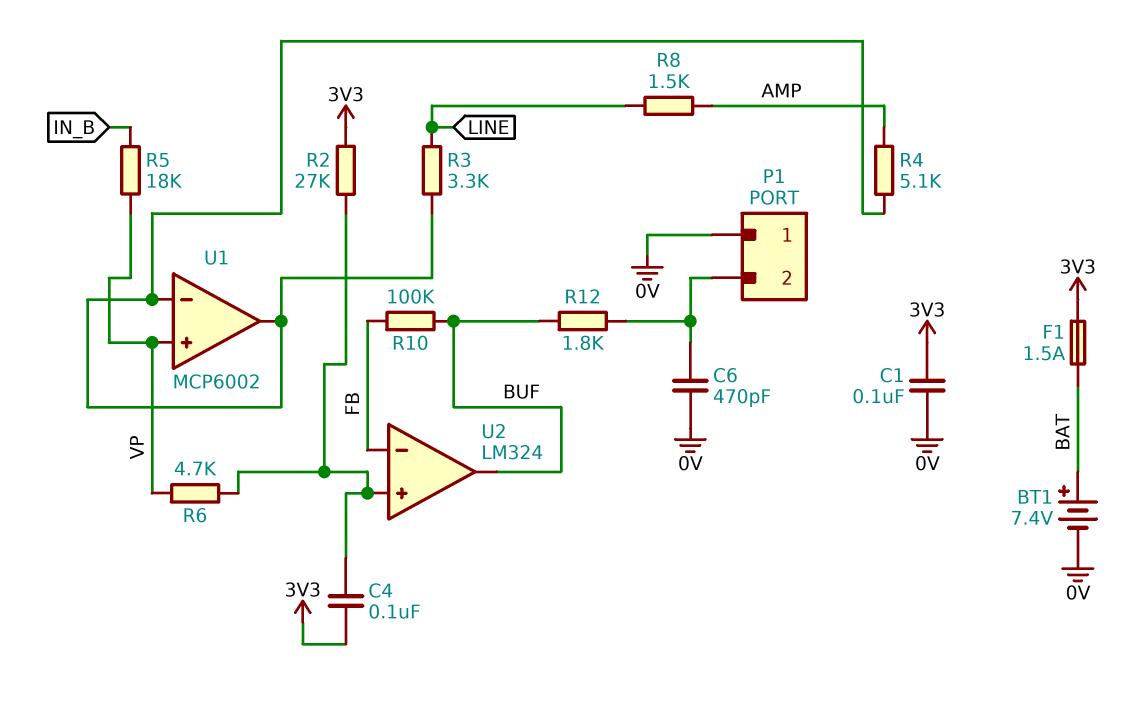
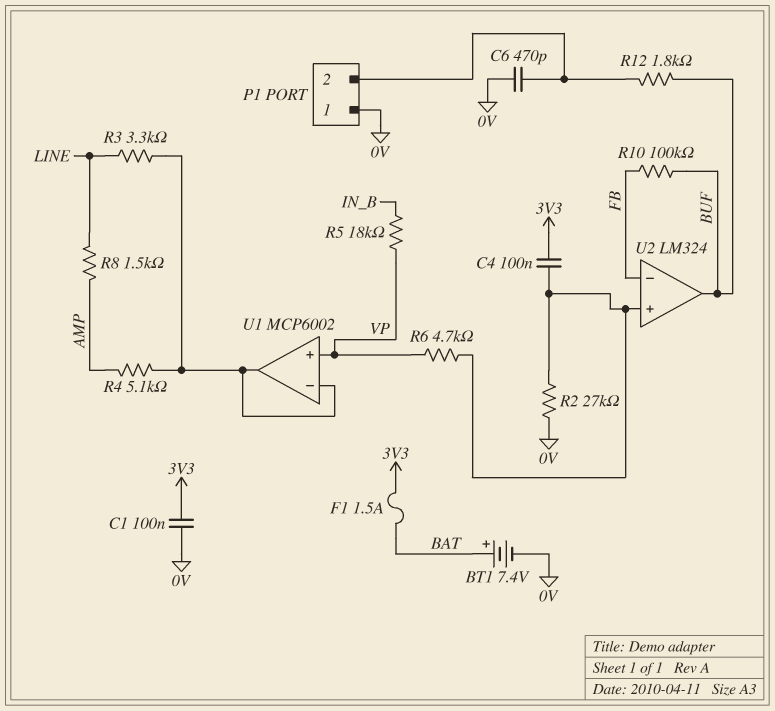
R2: 27k (3V3, U2/in+) -> 27k (0V, U2/in+)

